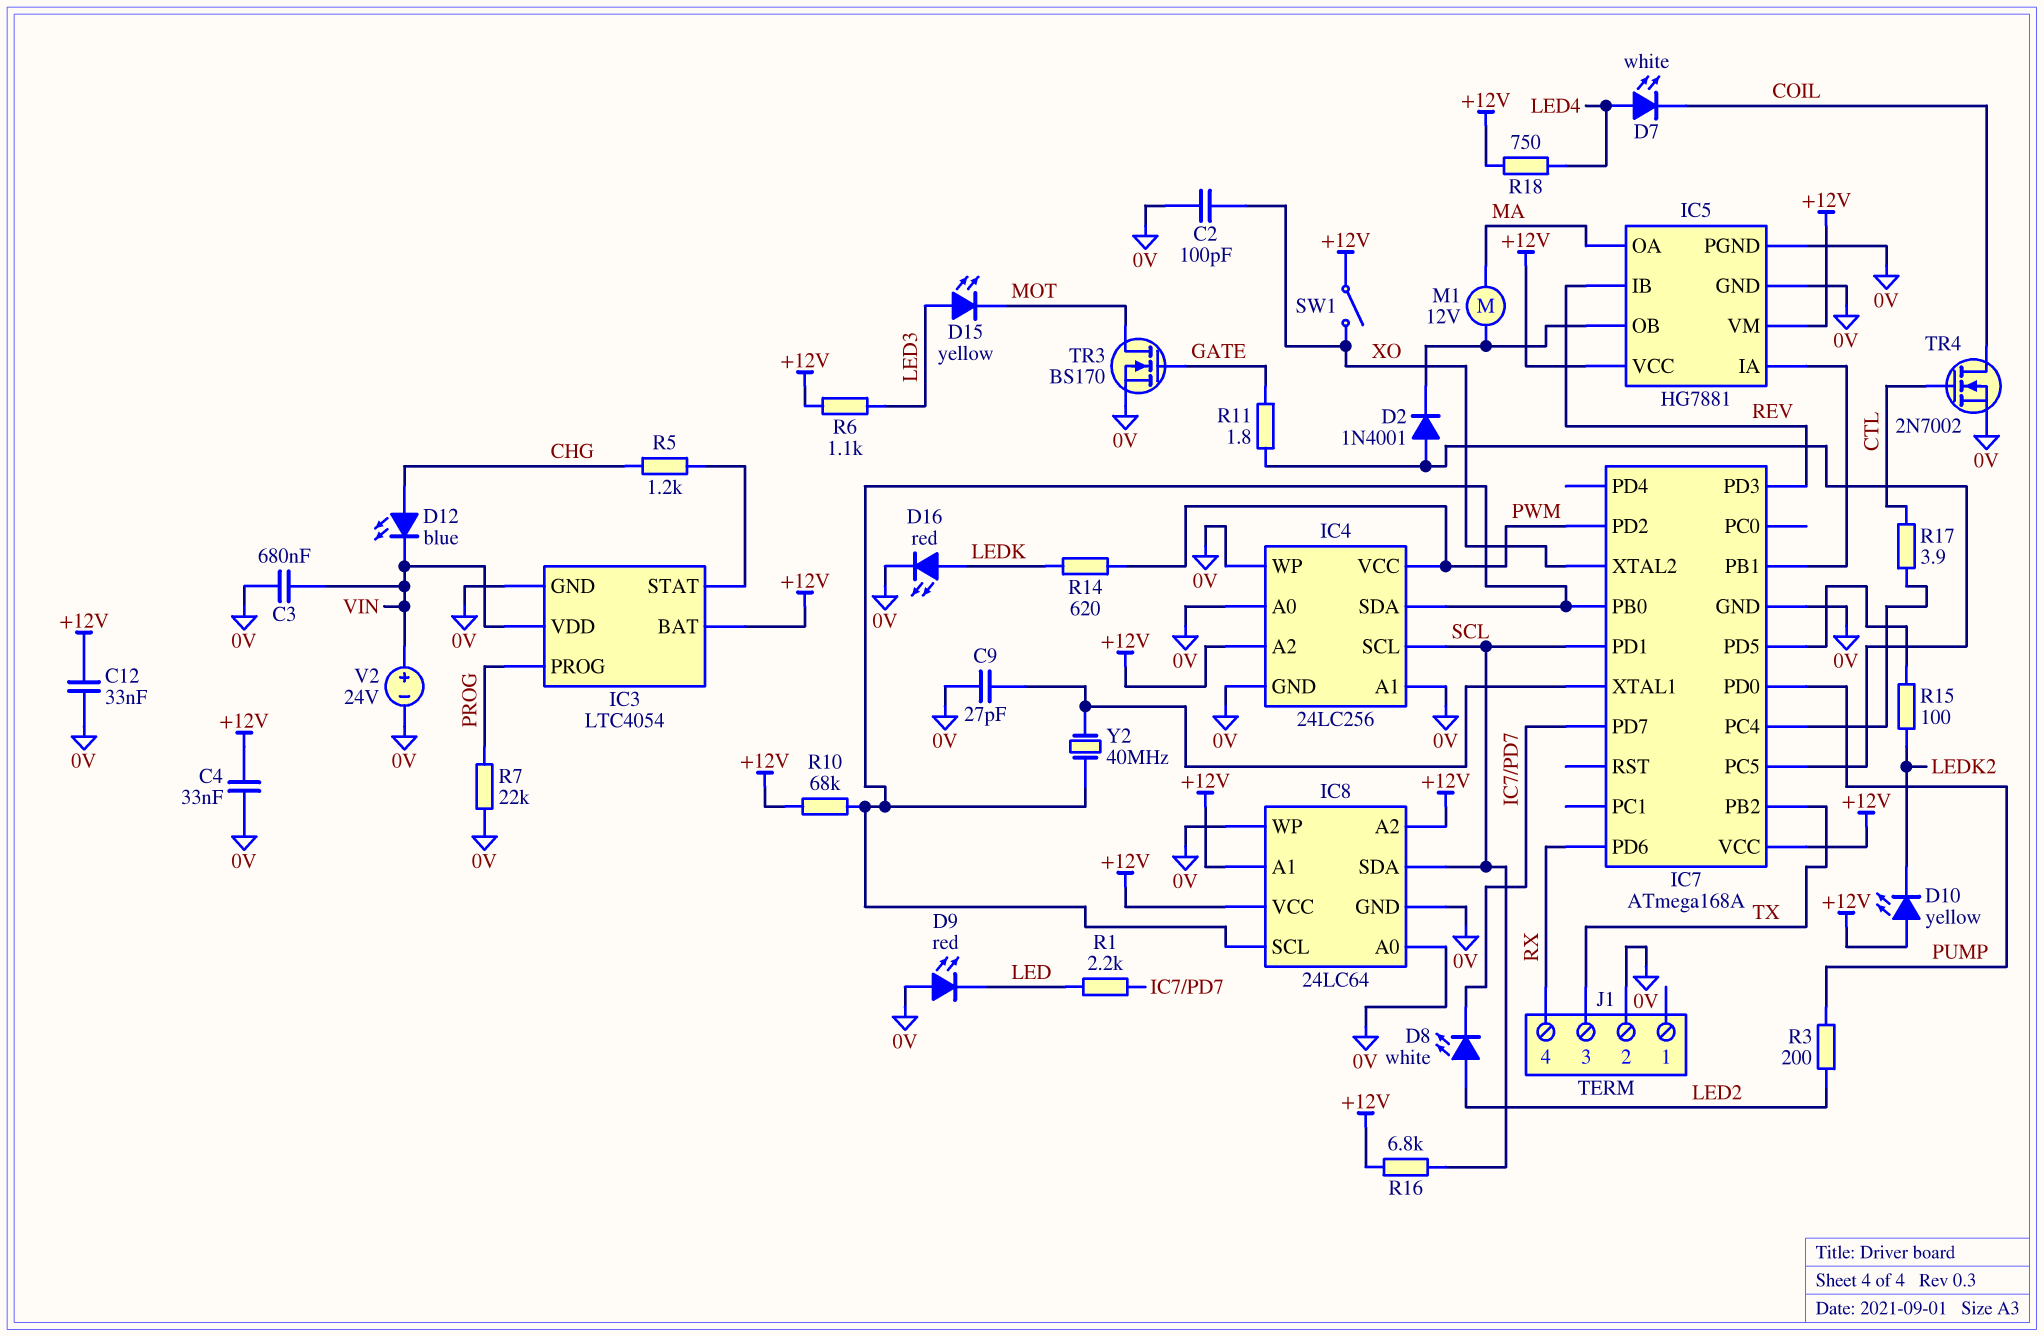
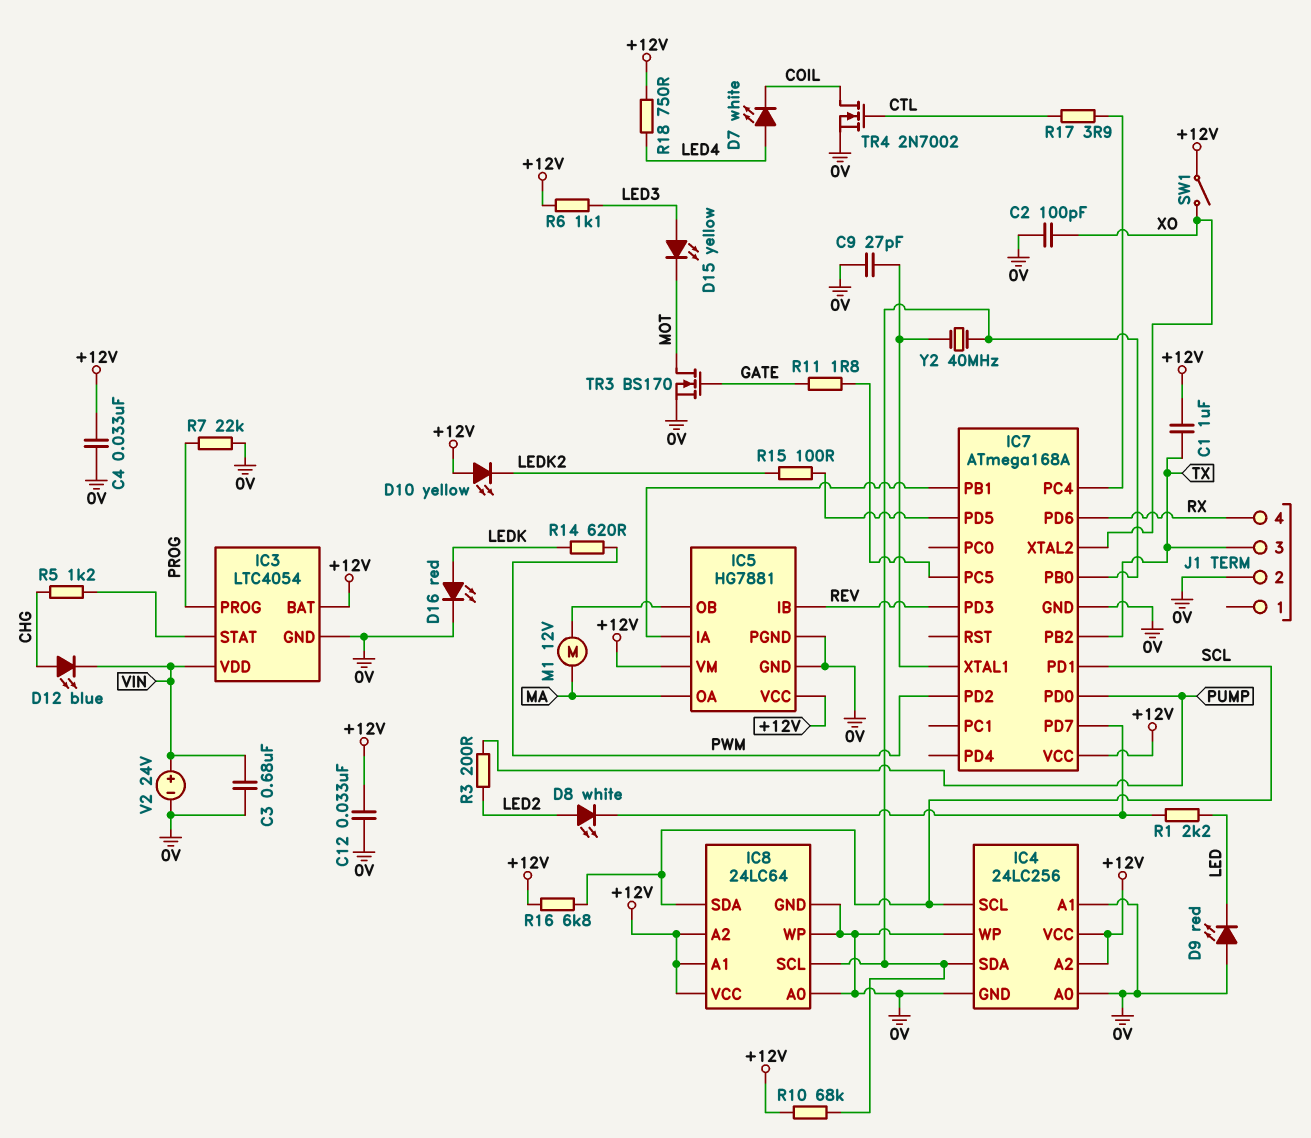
C1: none -> 1uF (+12V, TX)
D2: diode 1N4001 (A IC7/PC5, K IC5/OB) -> none
IC4 pin VCC: PWM -> +12V

